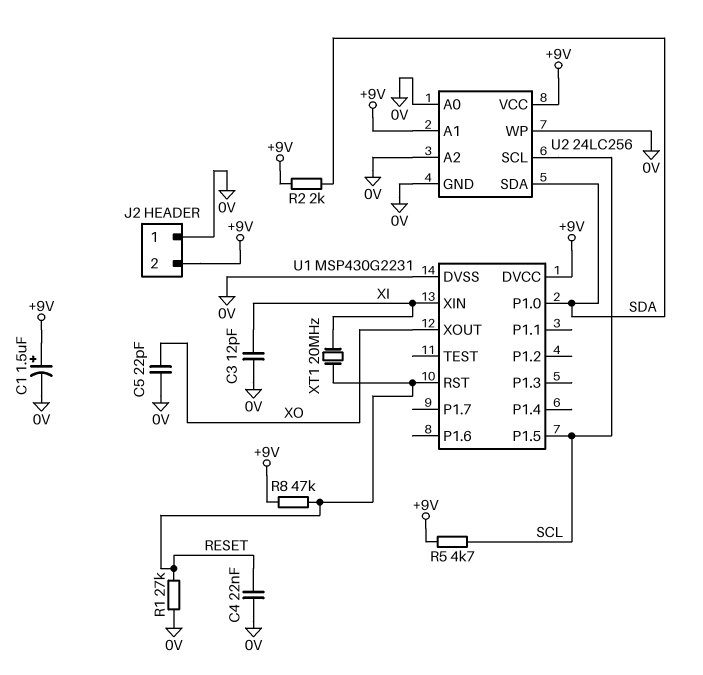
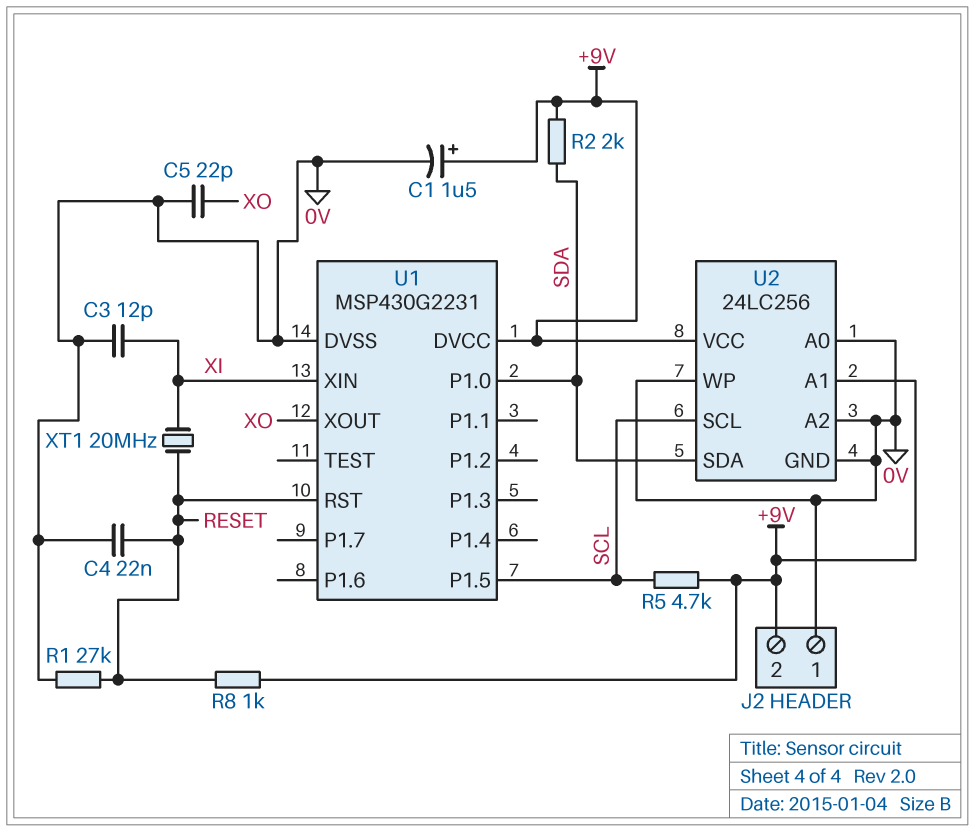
R8: 47k (+9V, RESET) -> 1k (+9V, RESET)

